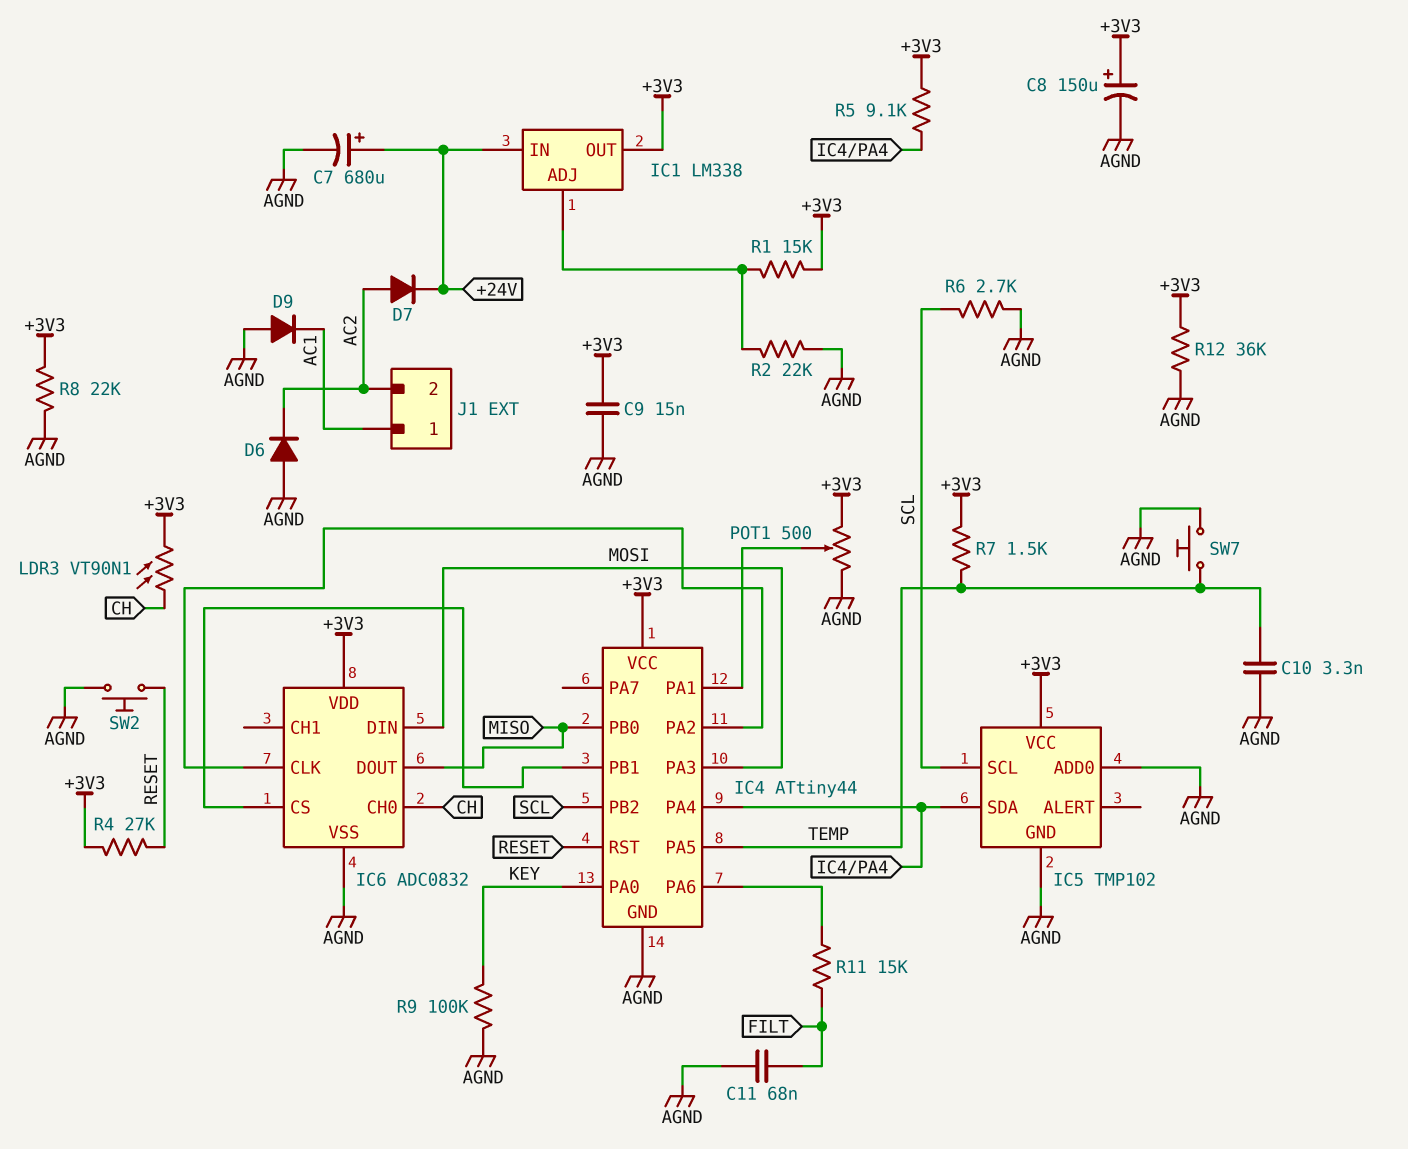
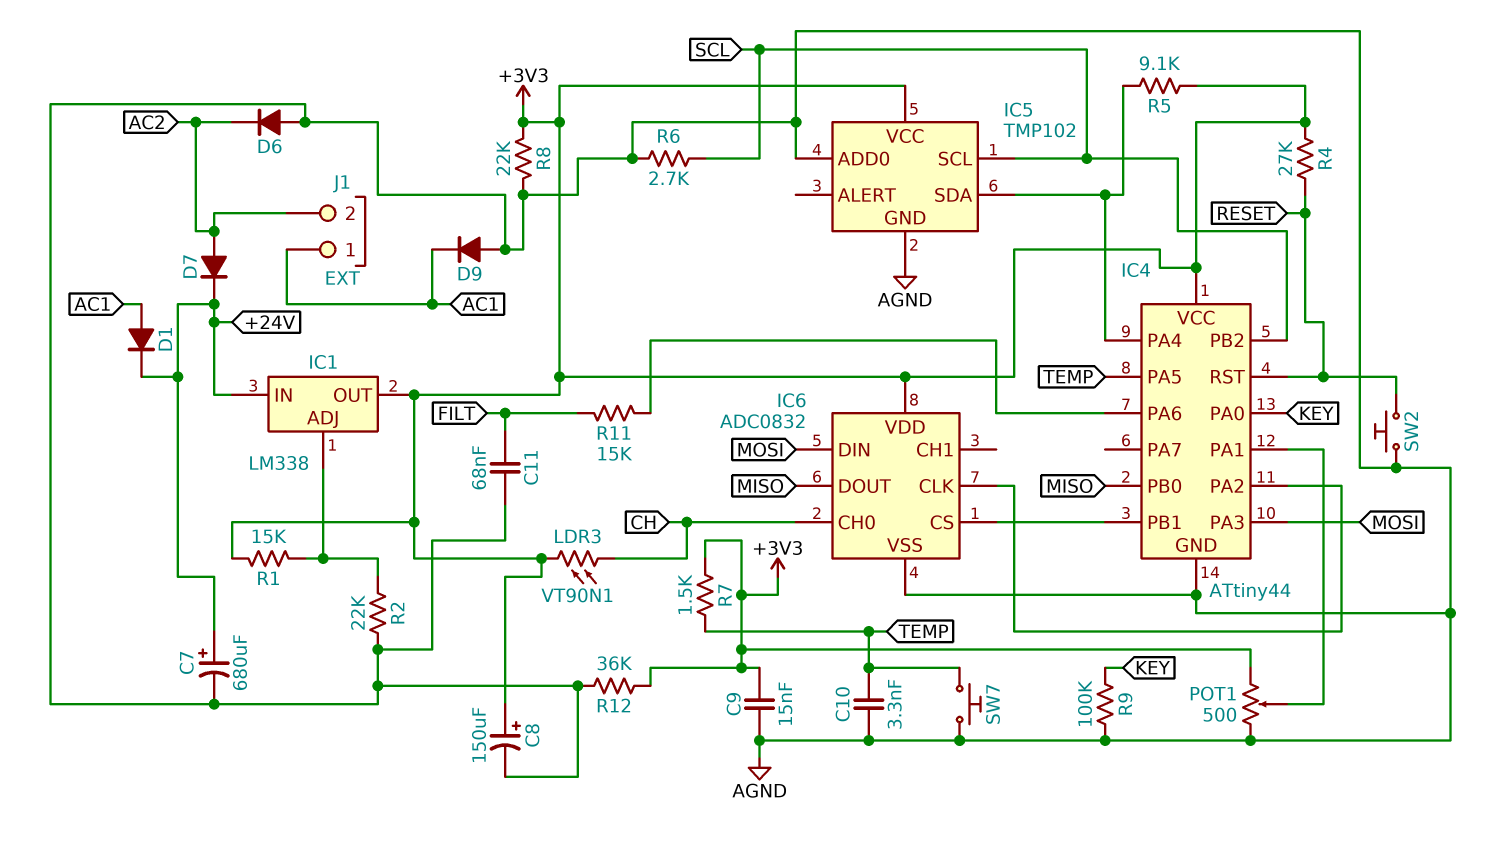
D1: none -> diode (A AC1, K +24V)

